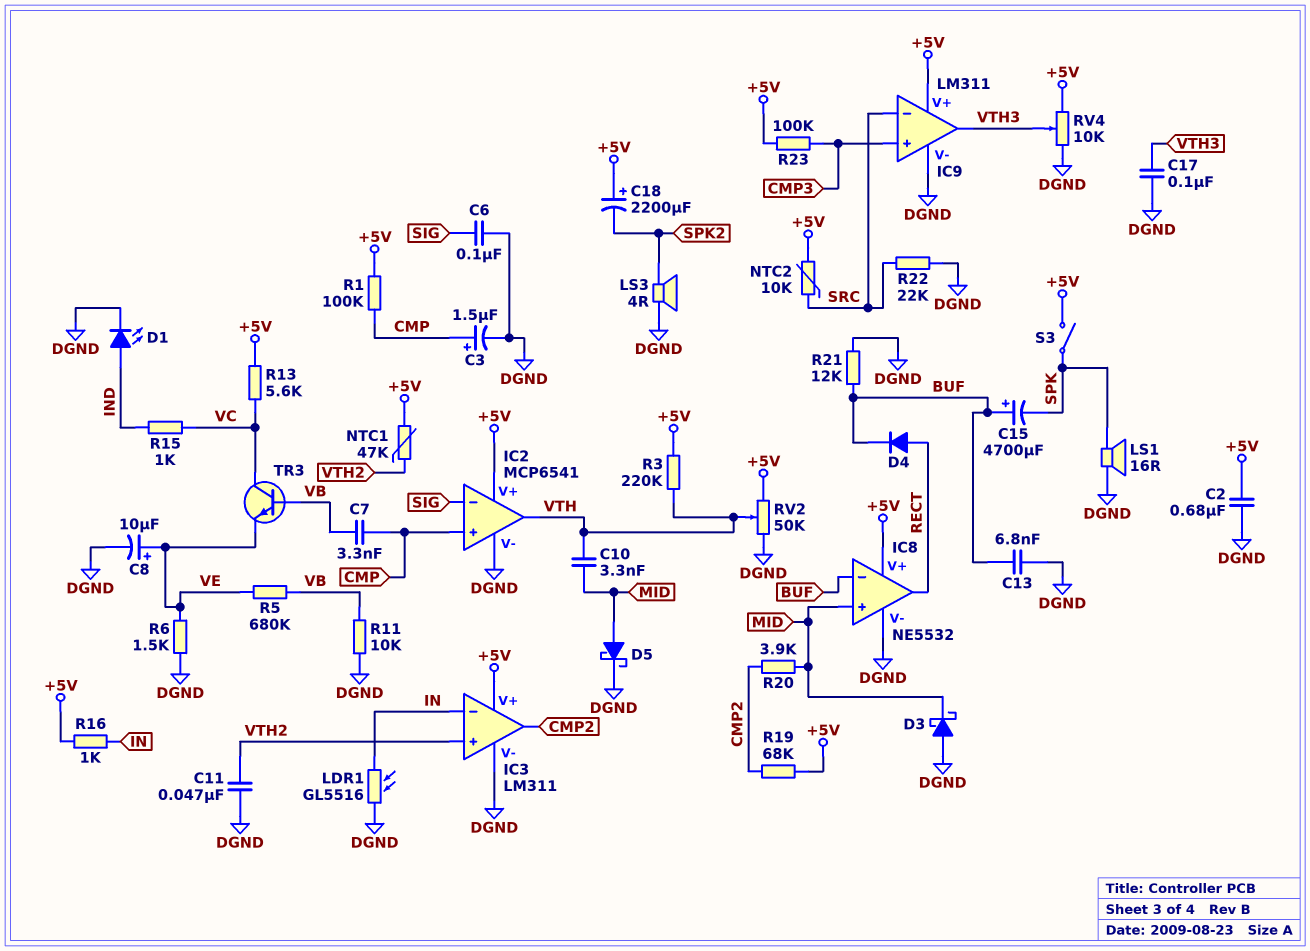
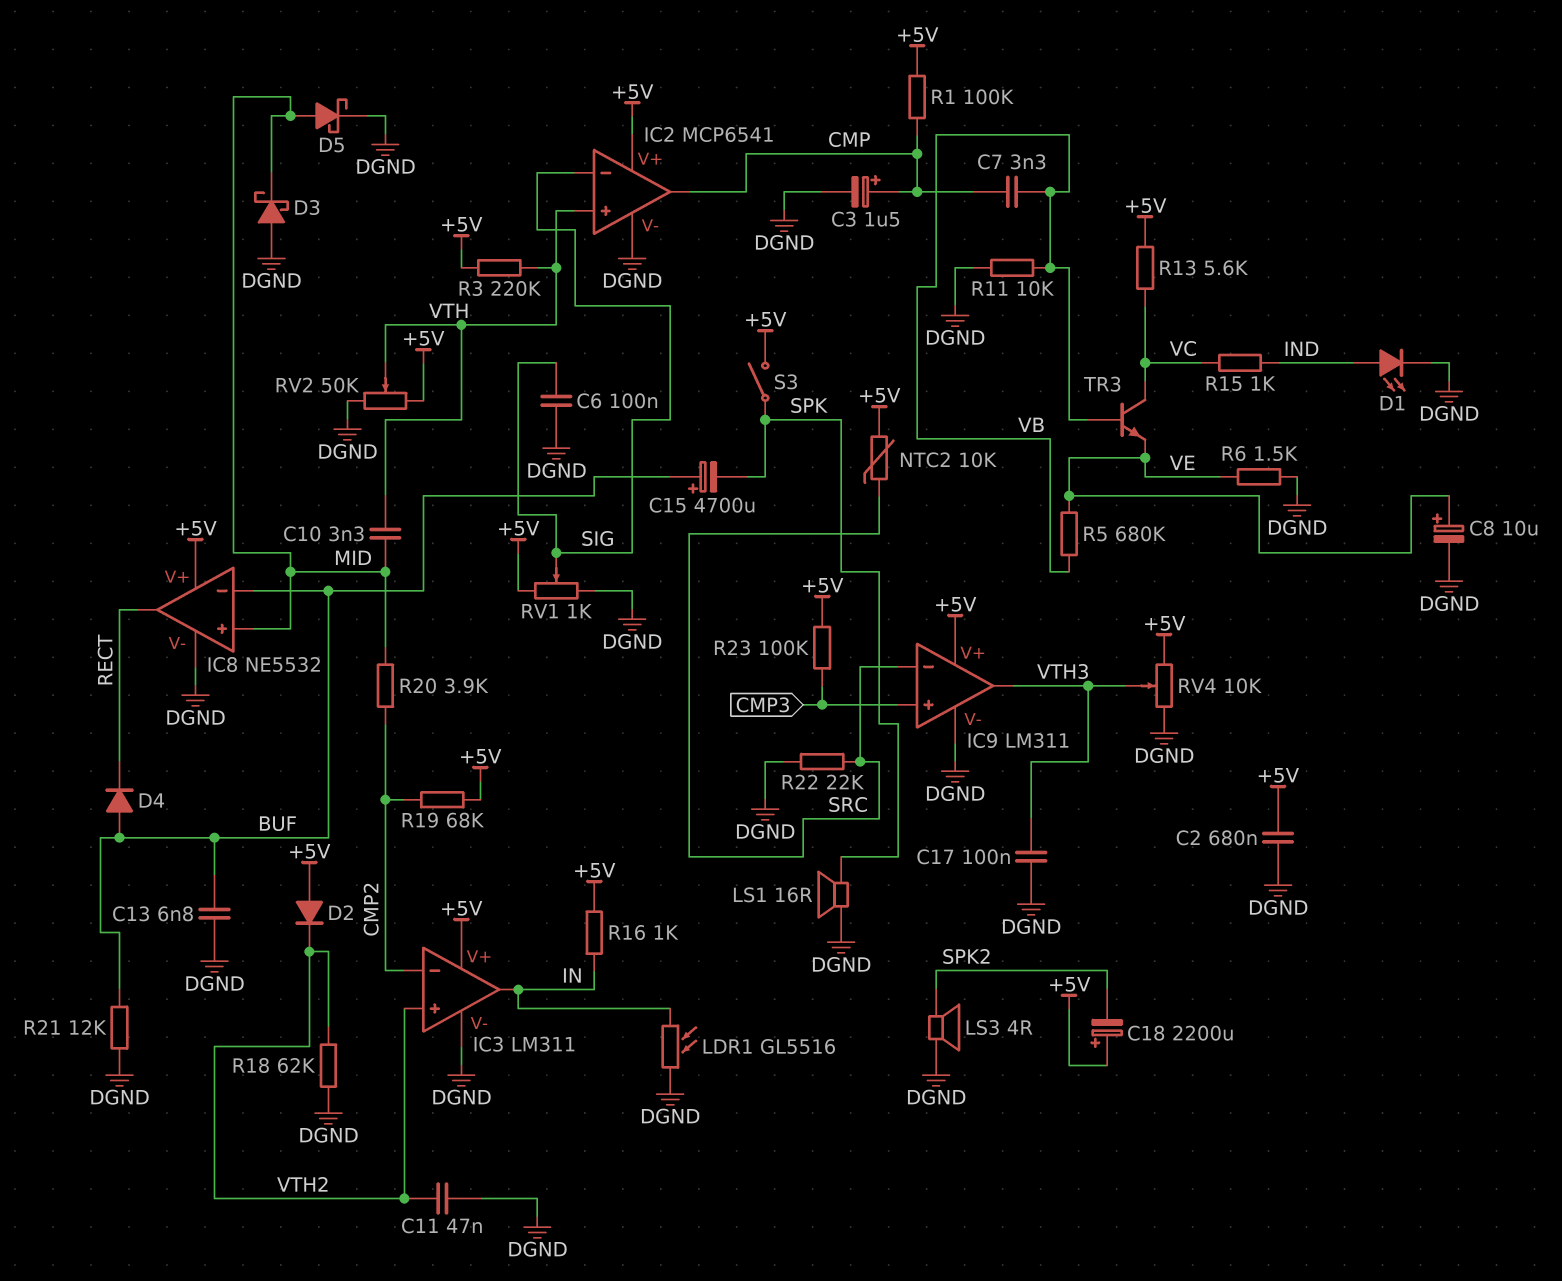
D2: none -> diode (A +5V, K VTH2)
D4: diode (A RECT, K BUF) -> diode (A BUF, K RECT)
IC2 pin in+: CMP -> VTH
IC2 pin out: VTH -> CMP
IC3 pin in-: IN -> CMP2
IC3 pin out: CMP2 -> IN
NTC1: 47k (+5V, VTH2) -> none
R18: none -> 62k (DGND, VTH2)
RV1: none -> 1k (+5V, DGND, wiper SIG)

